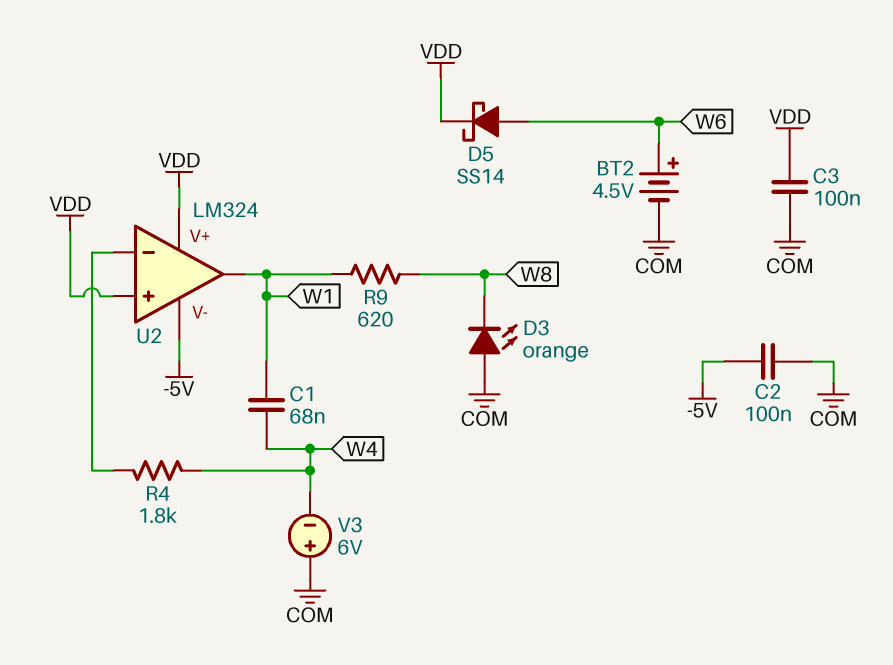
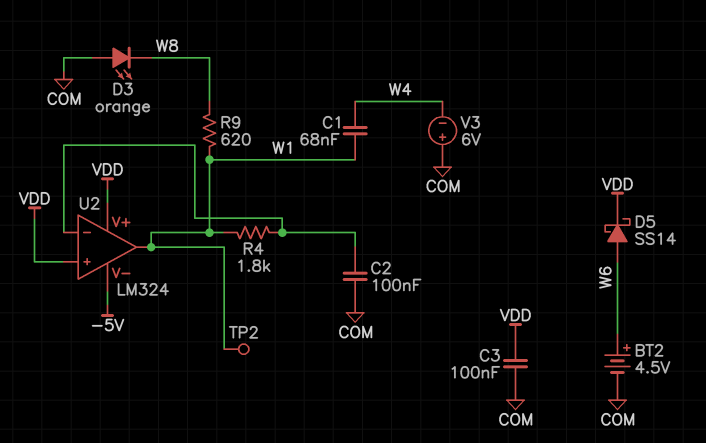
C2: 100nF (-5V, COM) -> 100nF (COM, U2/in-)
R4: 1.8k (U2/in-, W4) -> 1.8k (U2/in-, W1)
TP2: none -> test point (W1)

